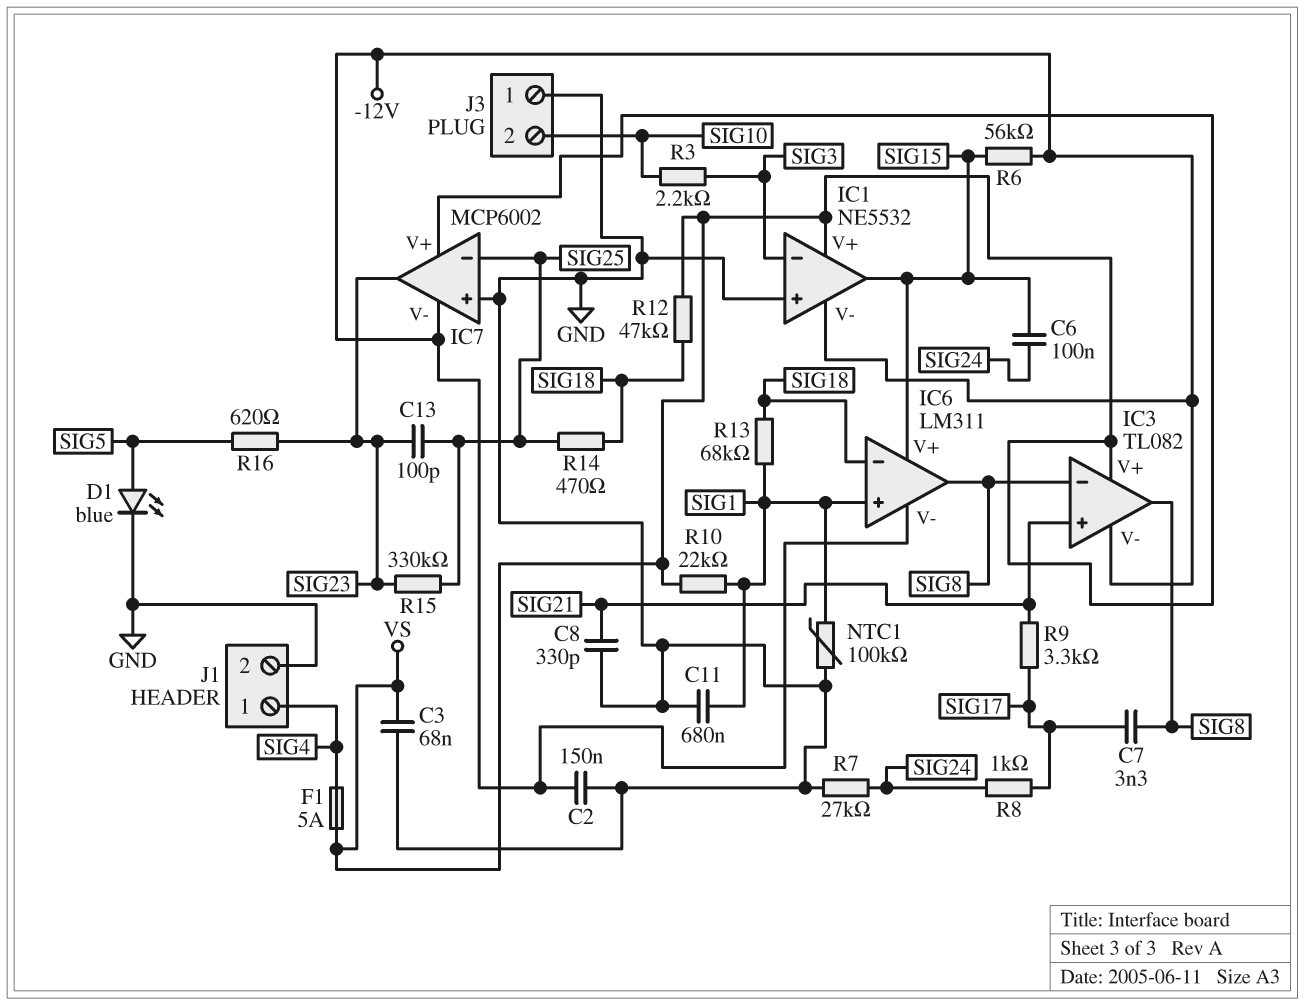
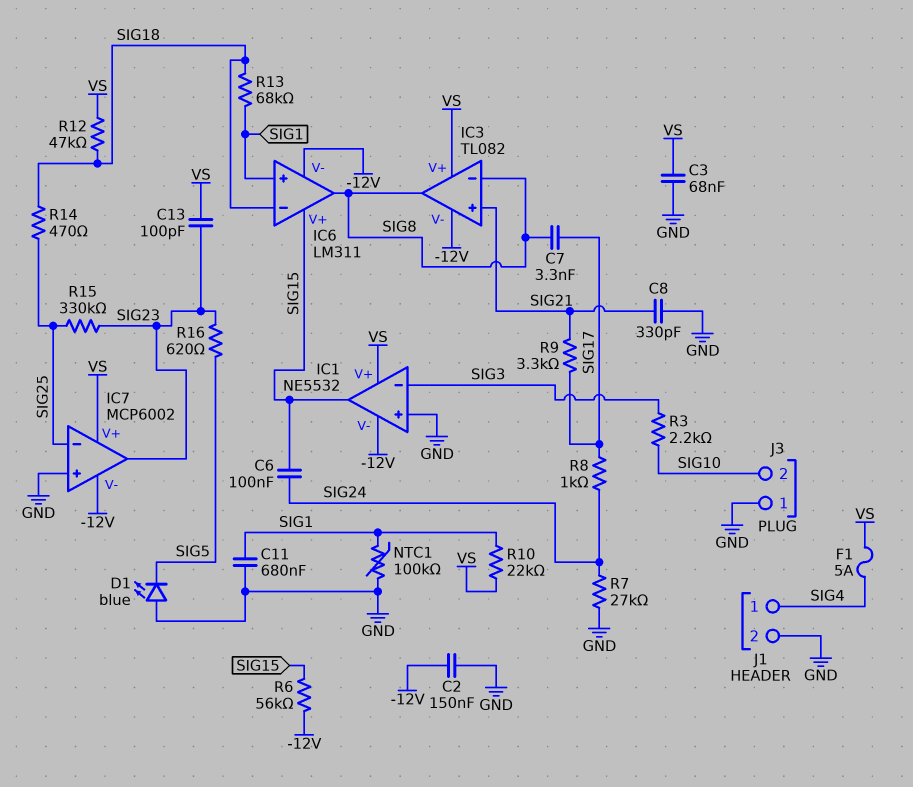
C13: 100pF (SIG23, SIG25) -> 100pF (SIG23, VS)
D1: LED blue (A SIG5, K GND) -> LED blue (A GND, K SIG5)

